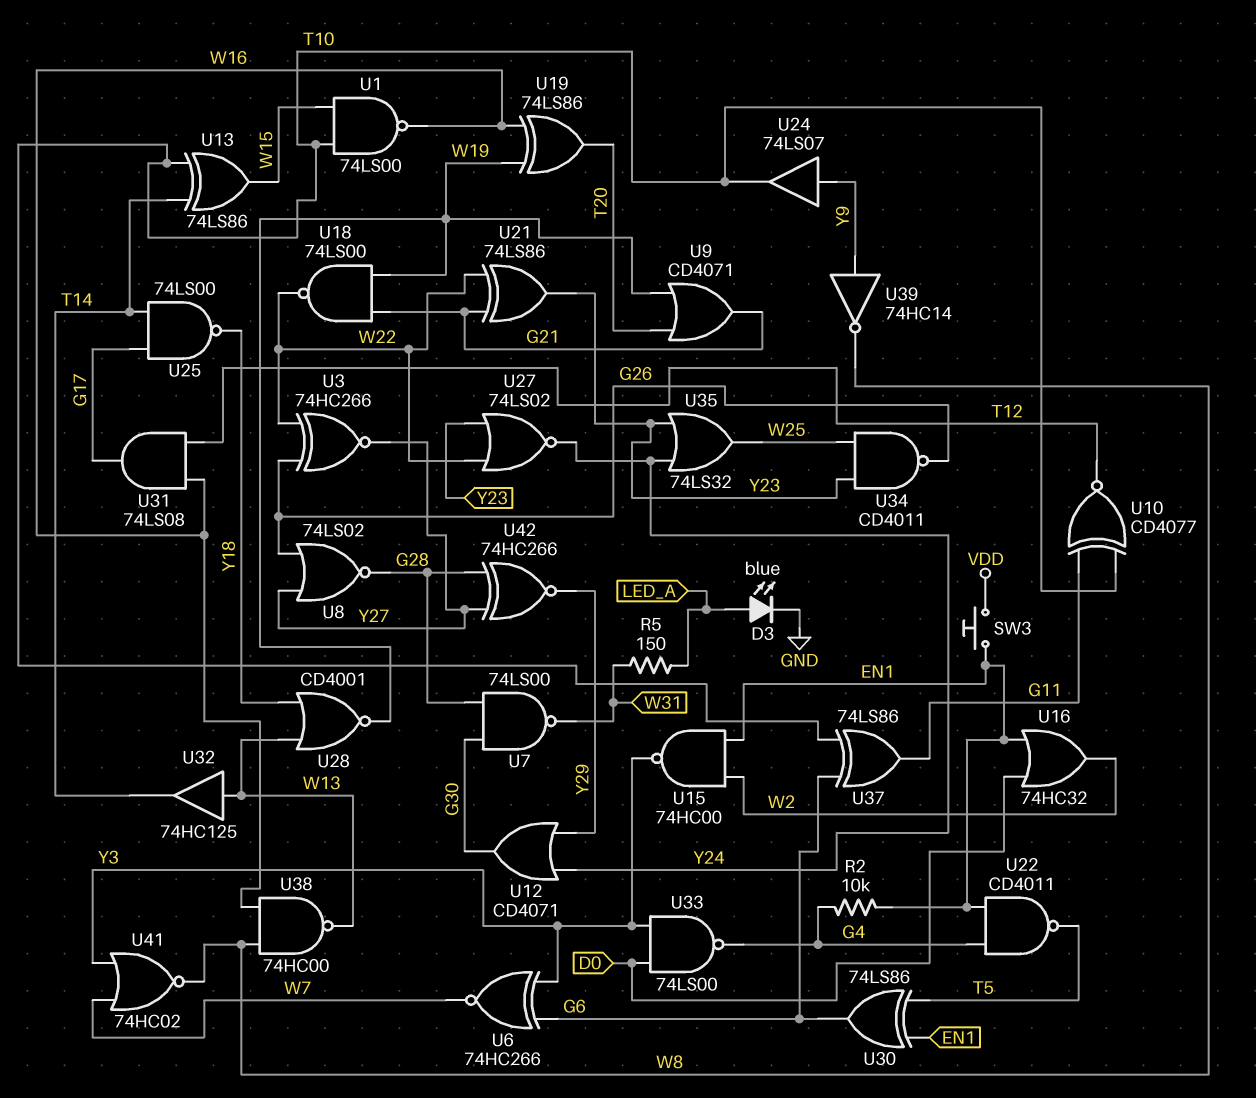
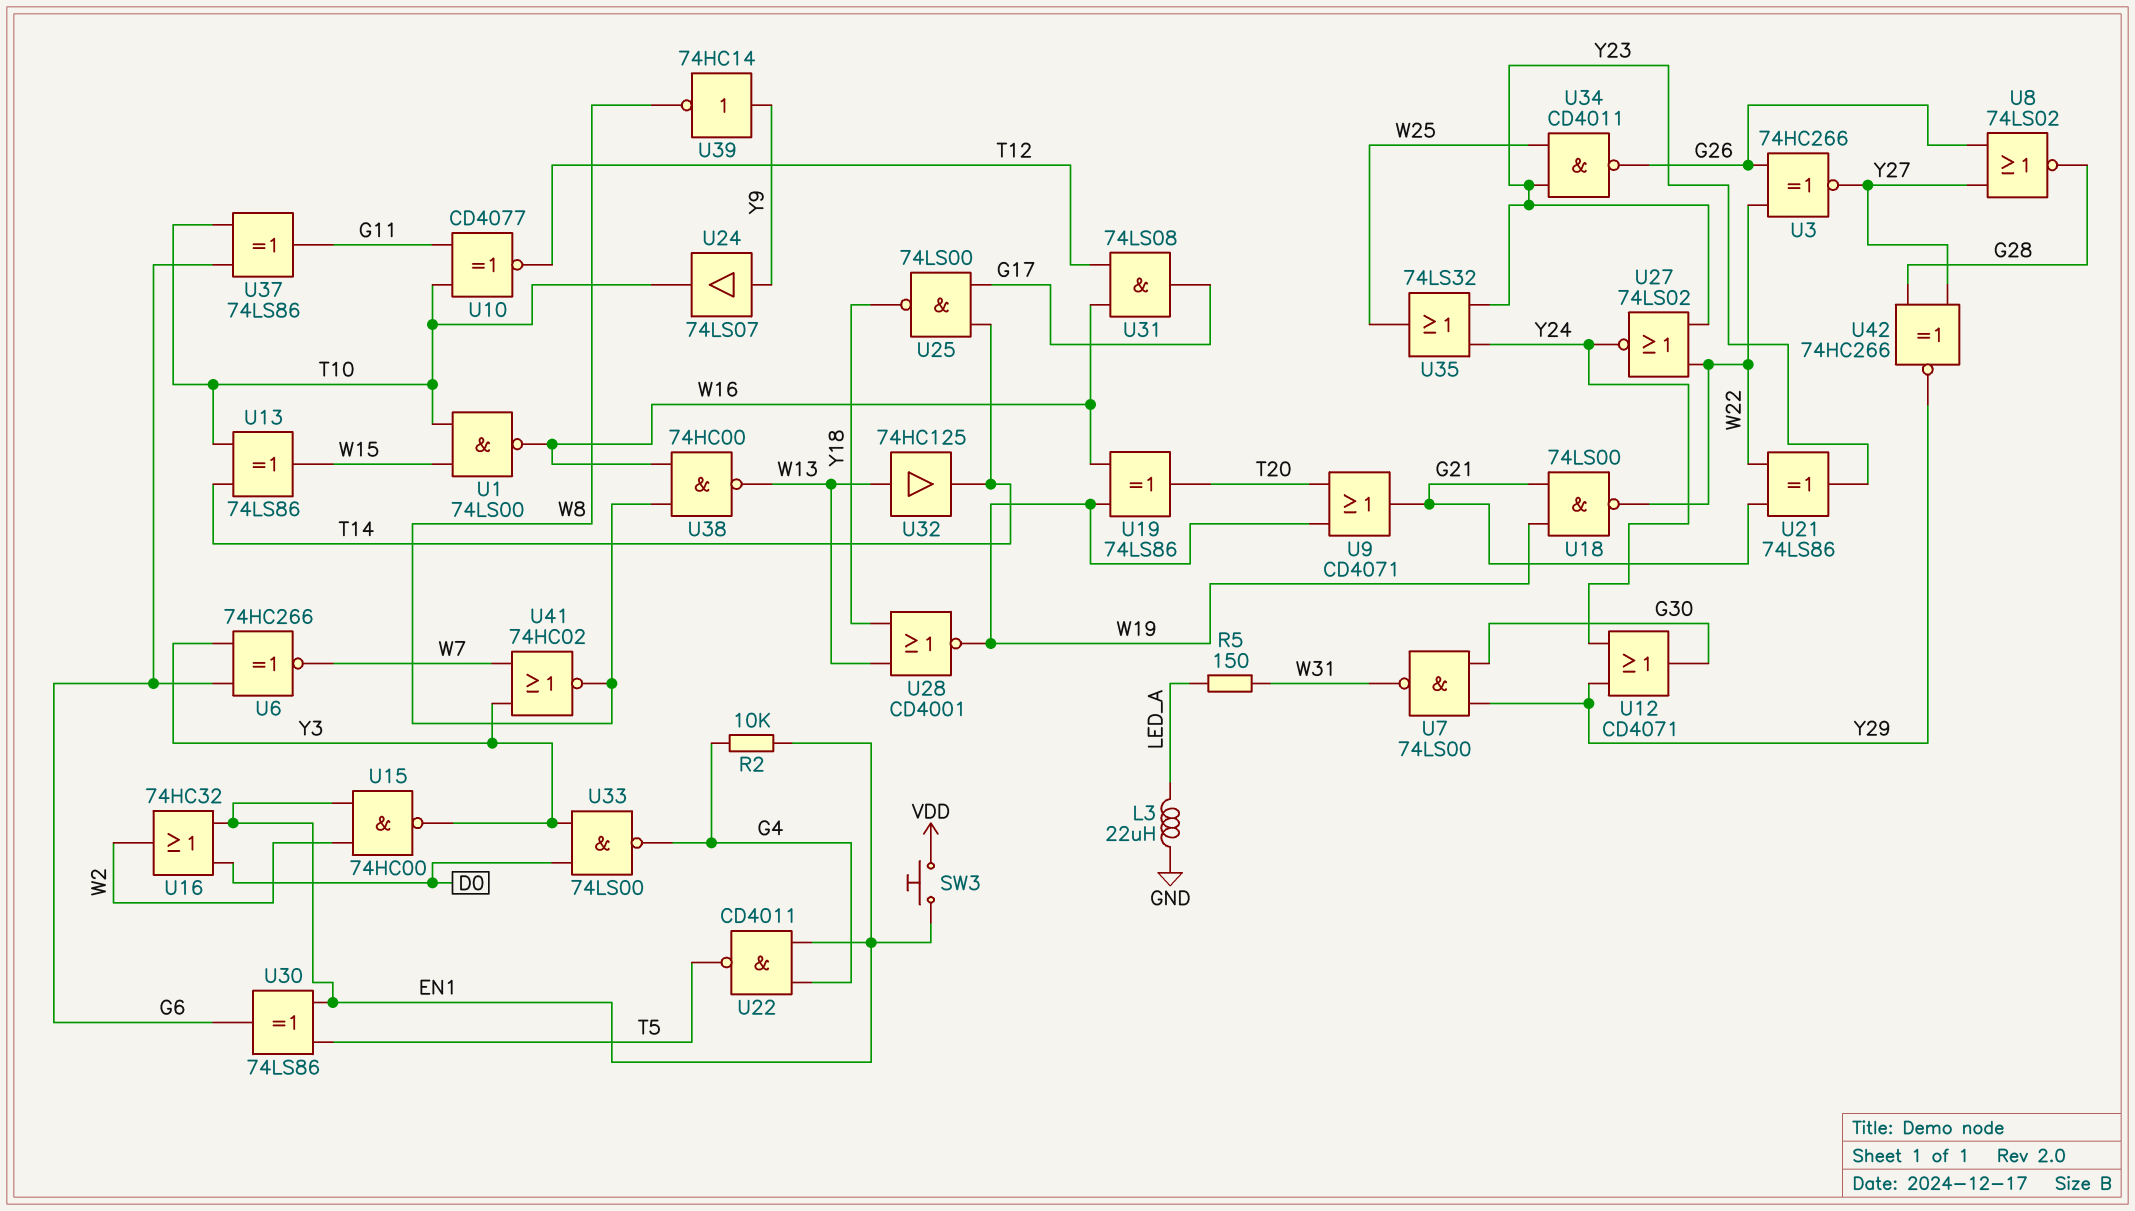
D3: LED blue (A LED_A, K GND) -> none
L3: none -> 22uH (GND, LED_A)
U7: NAND 74LS00 (in G28, in G30, out W31) -> NAND 74LS00 (in G30, in Y29, out W31)

